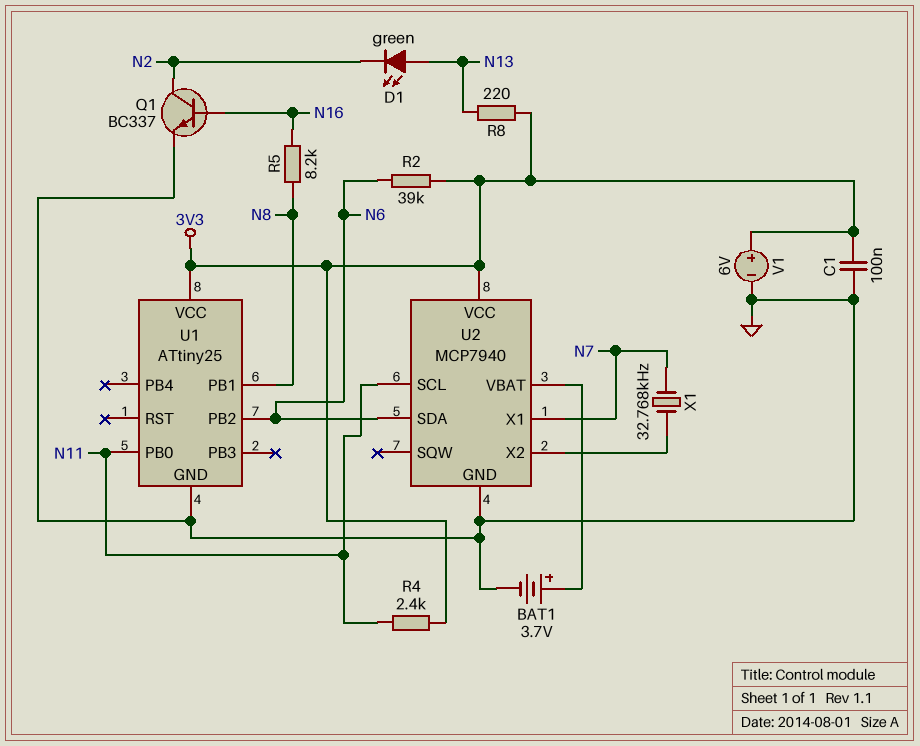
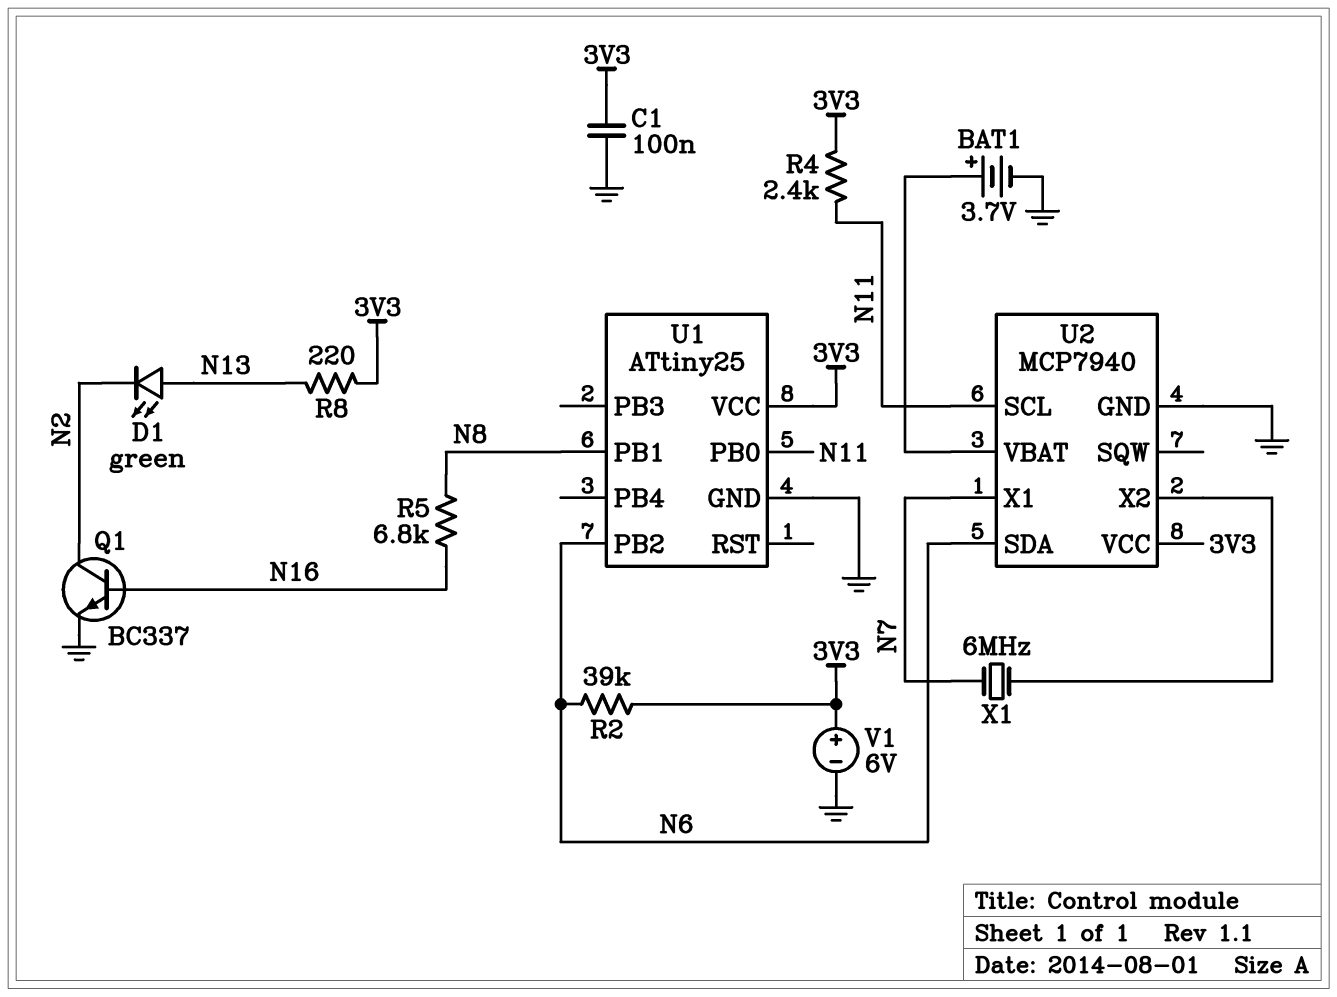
R5: 8.2k (N8, N16) -> 6.8k (N8, N16)
X1: 32.768kHz (N7, U2/X2) -> 6MHz (N7, U2/X2)

